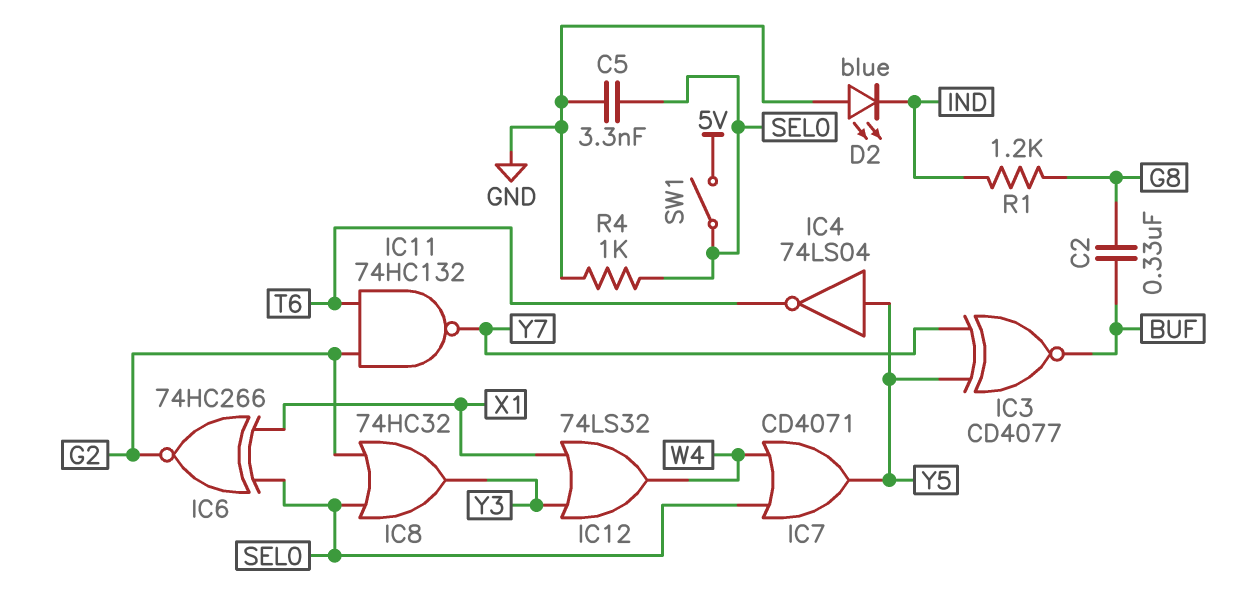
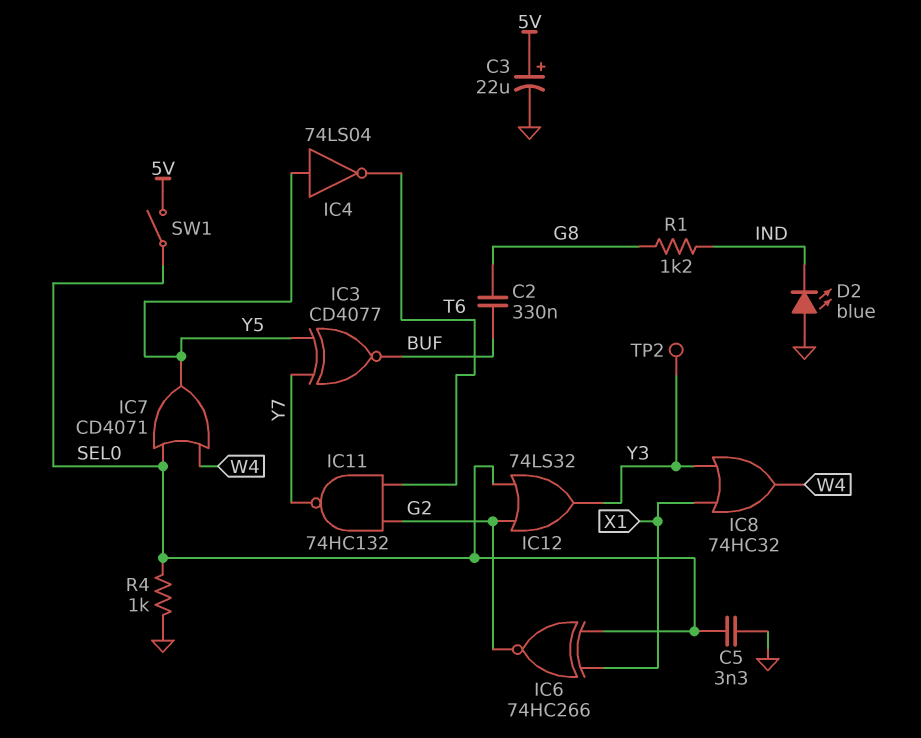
C3: none -> 22uF (plus 5V, minus GND)
IC8: OR 74HC32 (in G2, in SEL0, out Y3) -> OR 74HC32 (in X1, in Y3, out W4)
IC12: OR 74LS32 (in X1, in Y3, out W4) -> OR 74LS32 (in G2, in SEL0, out Y3)
TP2: none -> test point (Y3)

